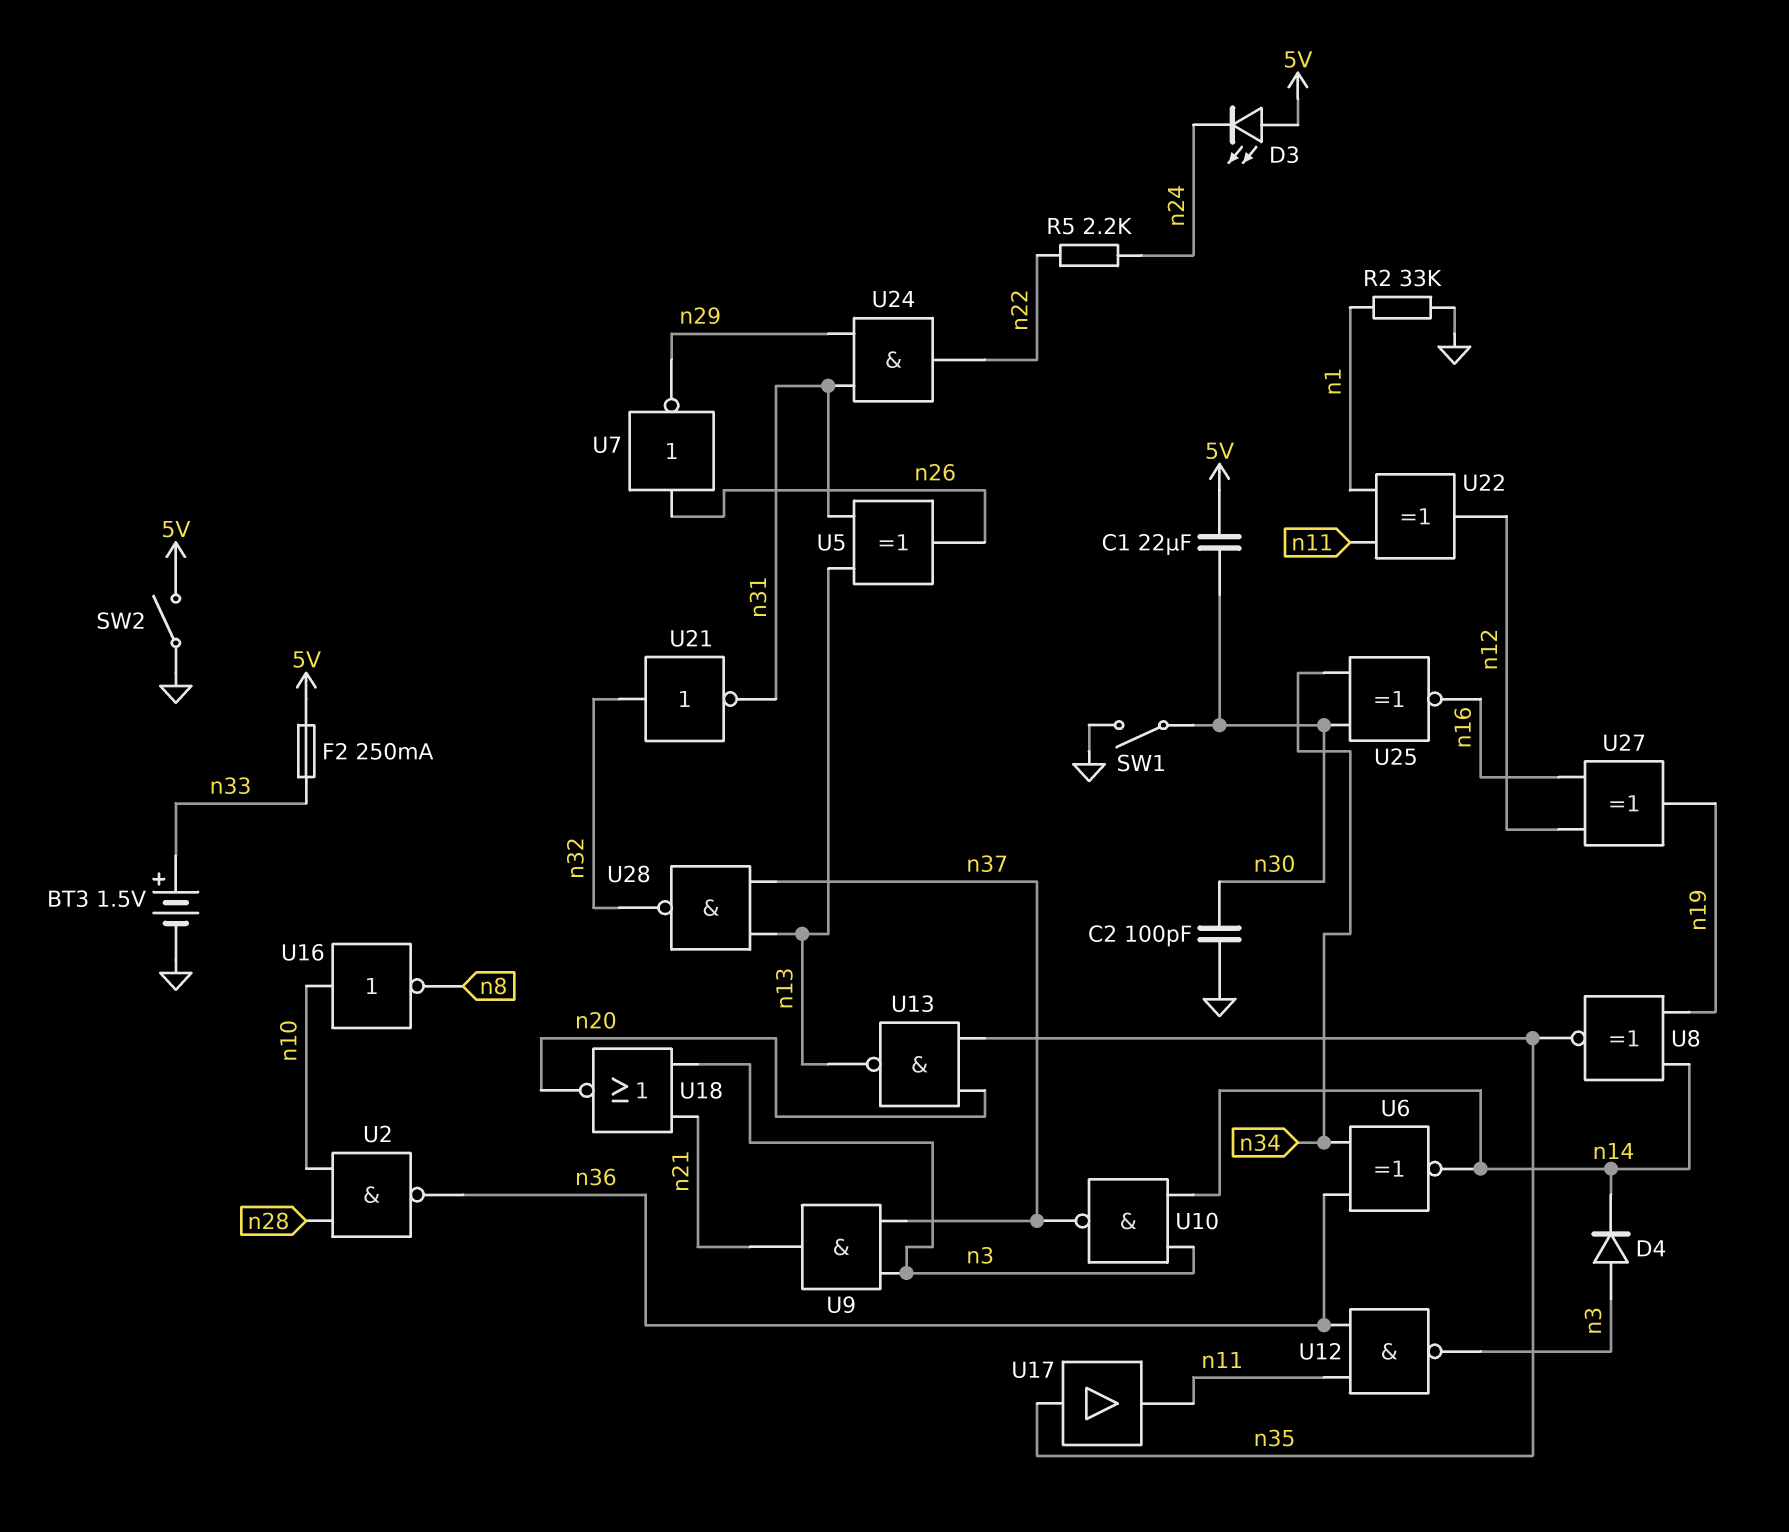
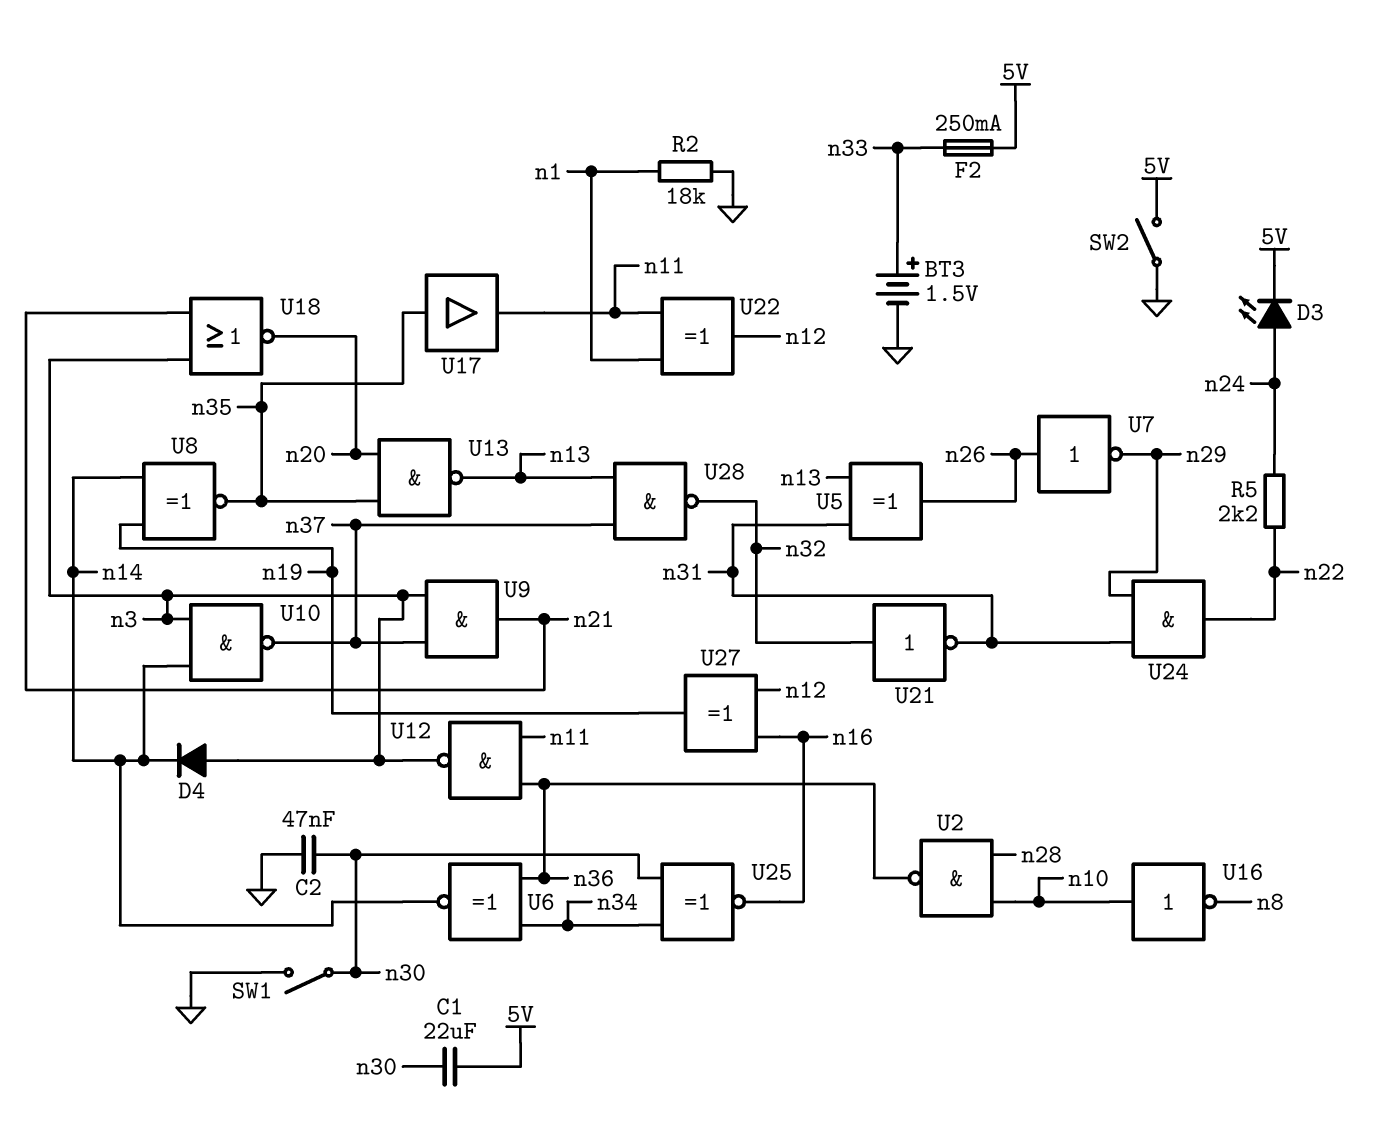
C2: 100pF (GND, n30) -> 47nF (GND, n30)
D3: LED (A 5V, K n24) -> LED (A n24, K 5V)
R2: 33k (GND, n1) -> 18k (GND, n1)

